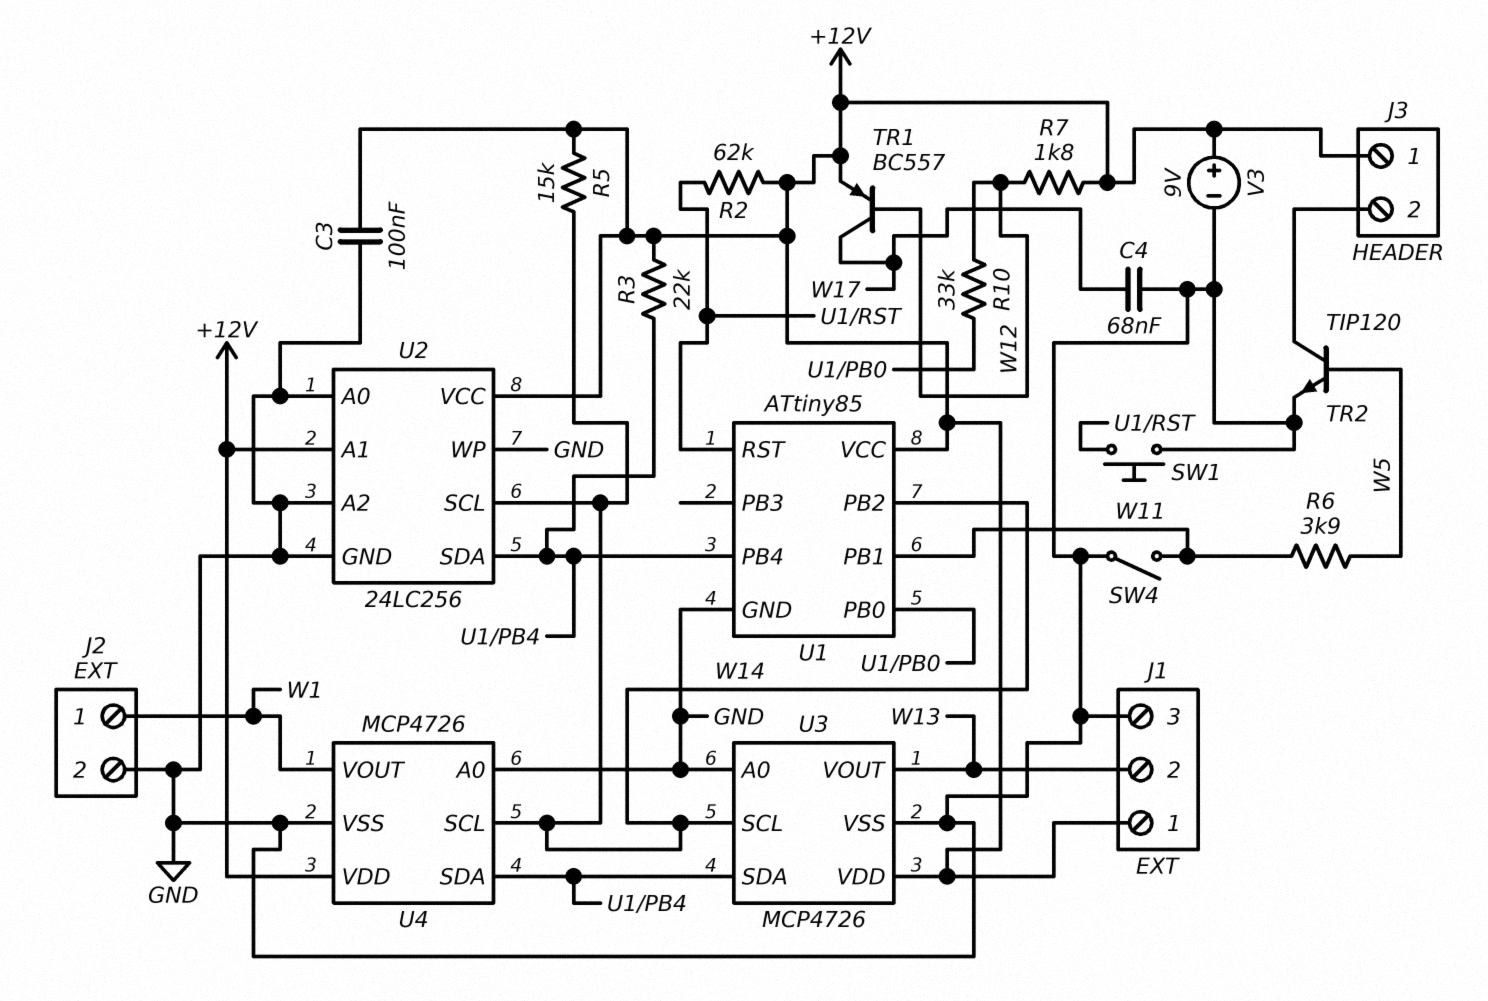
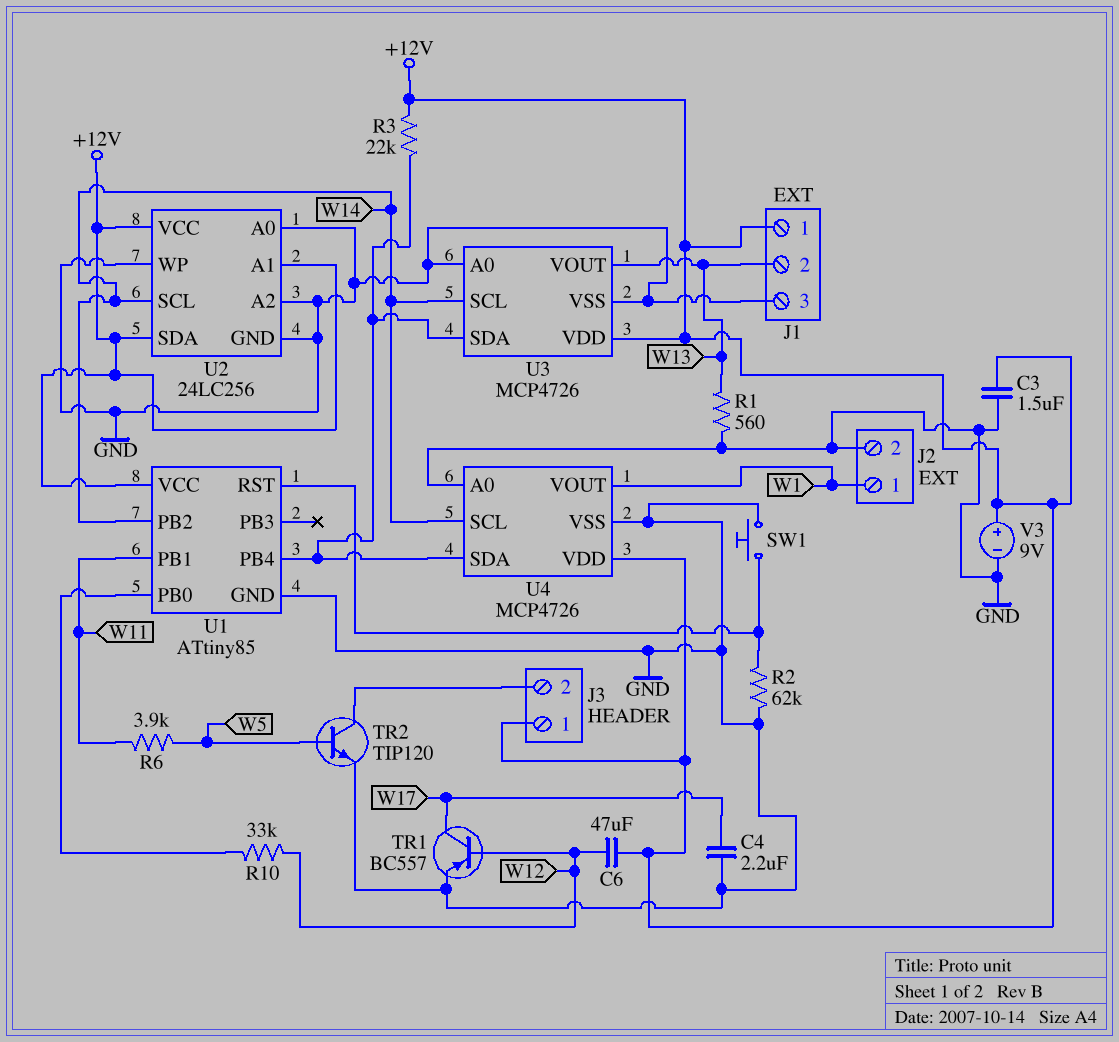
C3: 100nF (+12V, GND) -> 1.5uF (+12V, GND)
C4: 68nF (GND, W17) -> 2.2uF (GND, W17)
C6: none -> 47uF (+12V, W12)
R1: none -> 560 (GND, W13)
R2: 62k (+12V, U1/RST) -> 62k (GND, U1/RST)
R5: 15k (+12V, W14) -> none
R7: 1.8k (+12V, W12) -> none
SW4: switch (GND, W11) -> none
TR1: PNP BC557 (B W12, C W17, E +12V) -> PNP BC557 (B W12, C W17, E GND)
U2 pin SDA: U1/PB4 -> +12V

